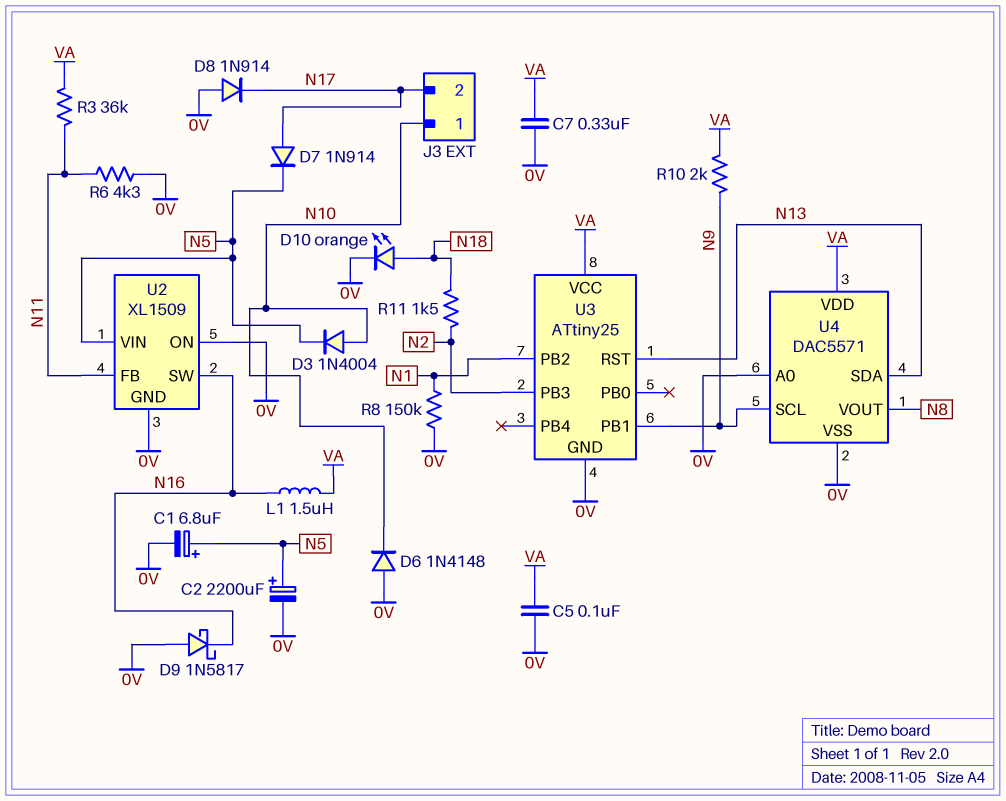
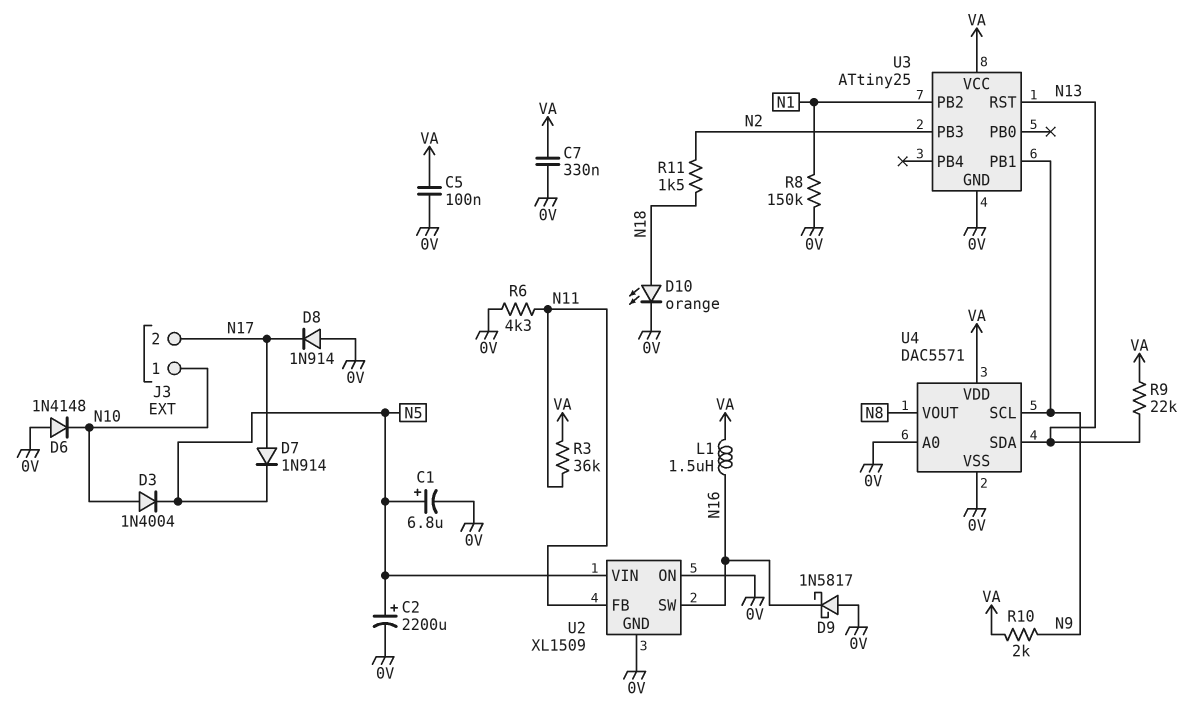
R9: none -> 22k (N13, VA)

